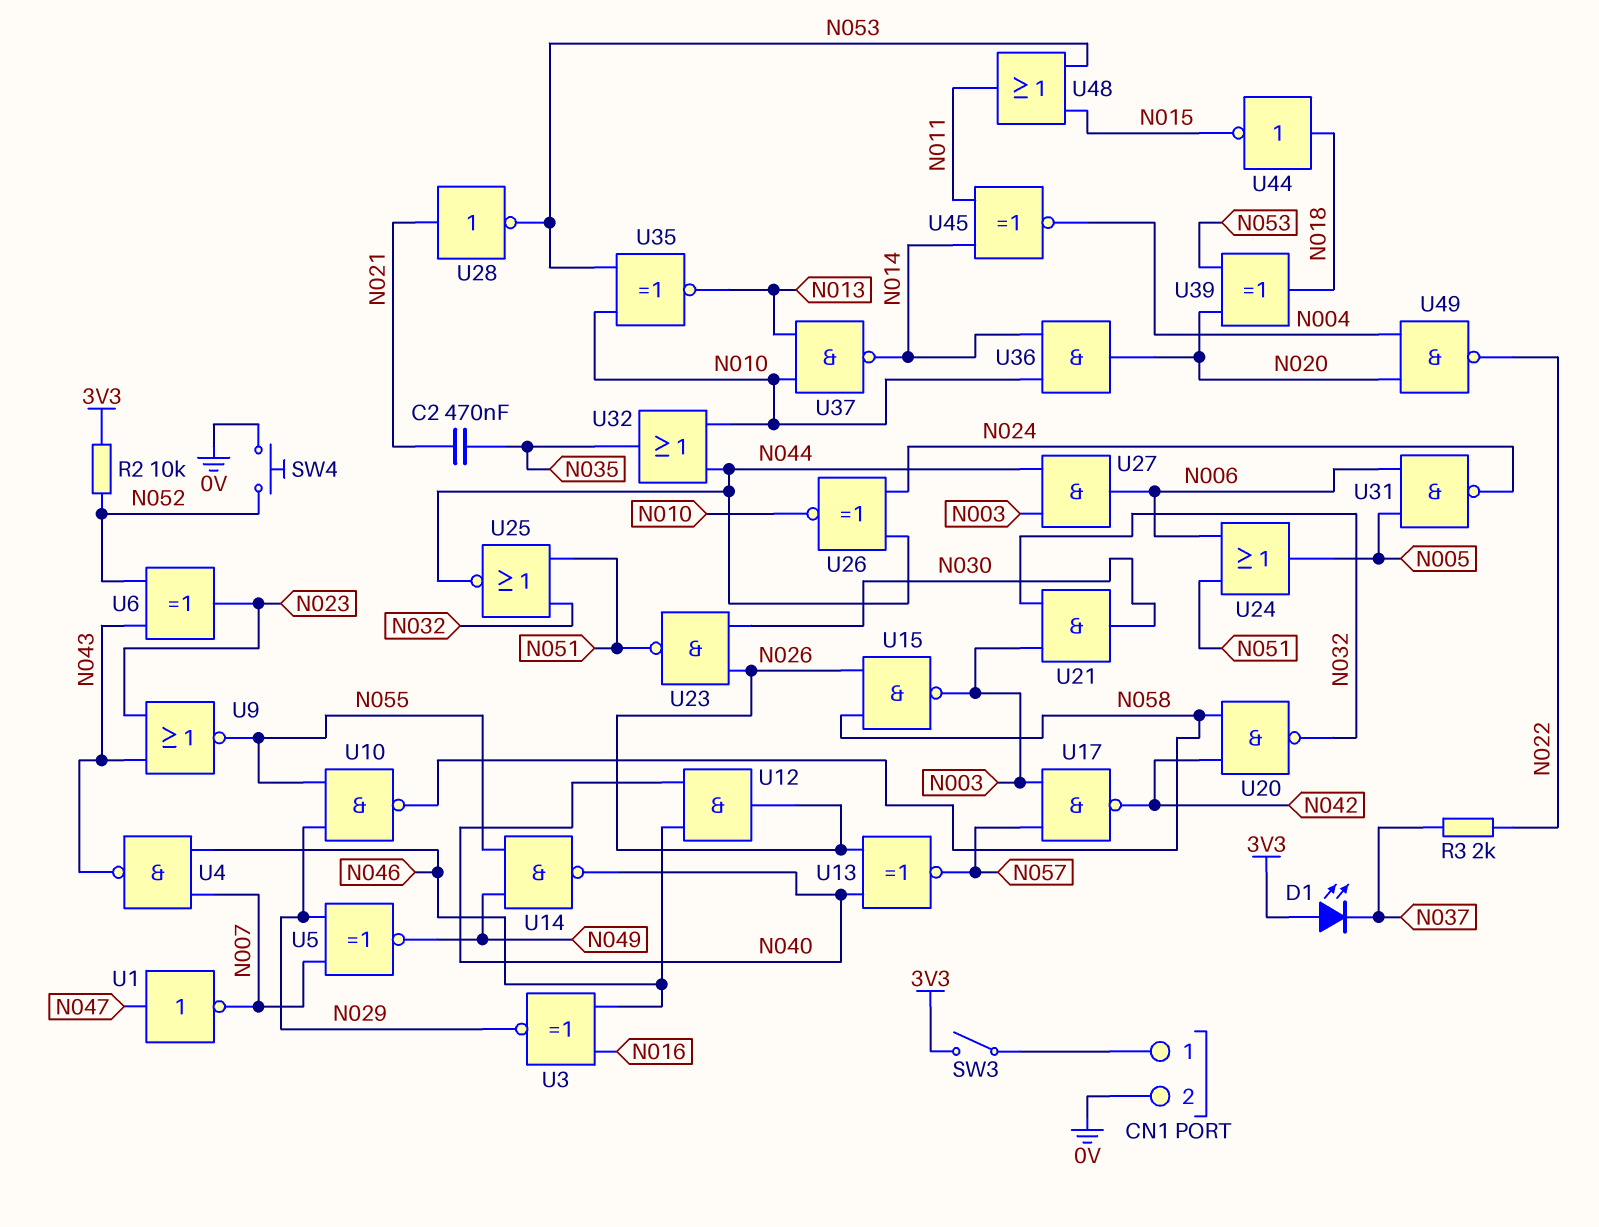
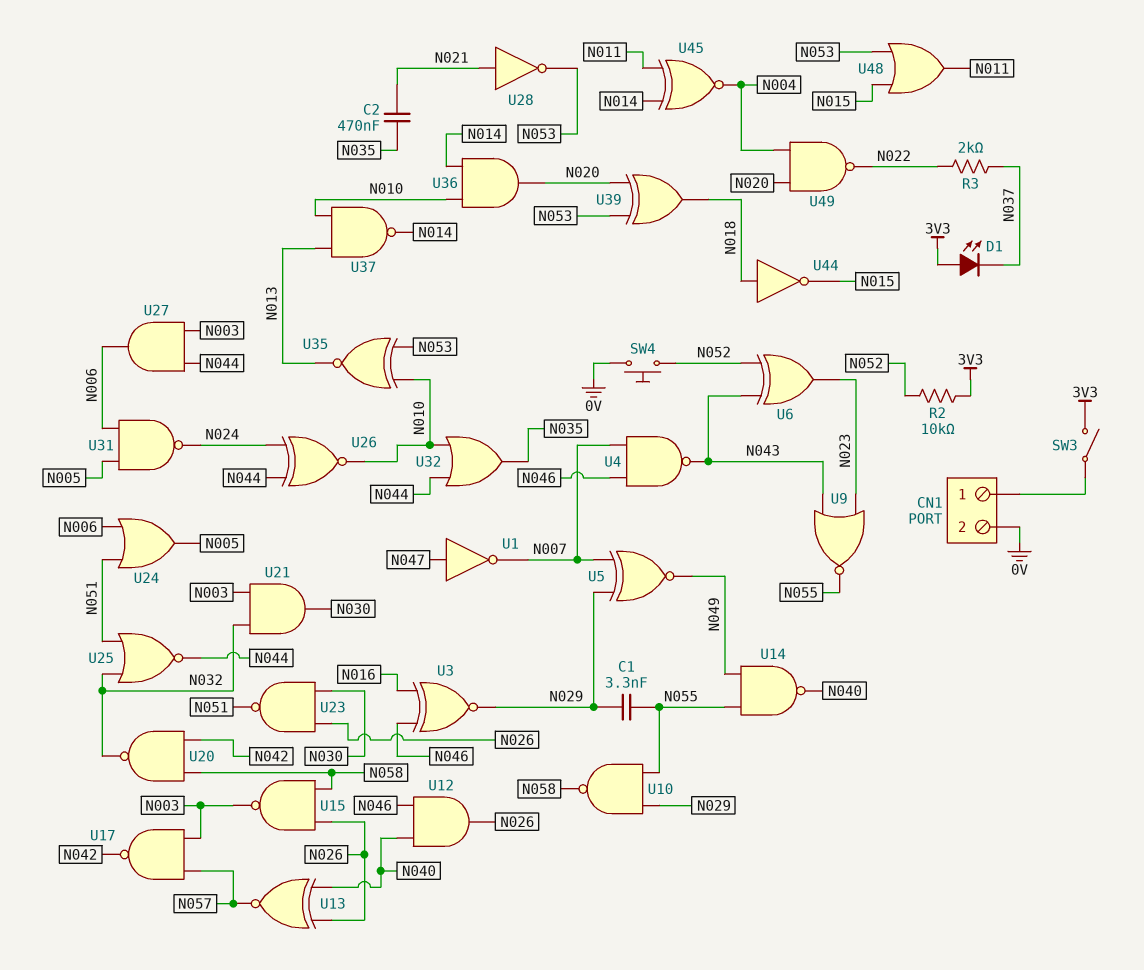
C1: none -> 3.3nF (N029, N055)

